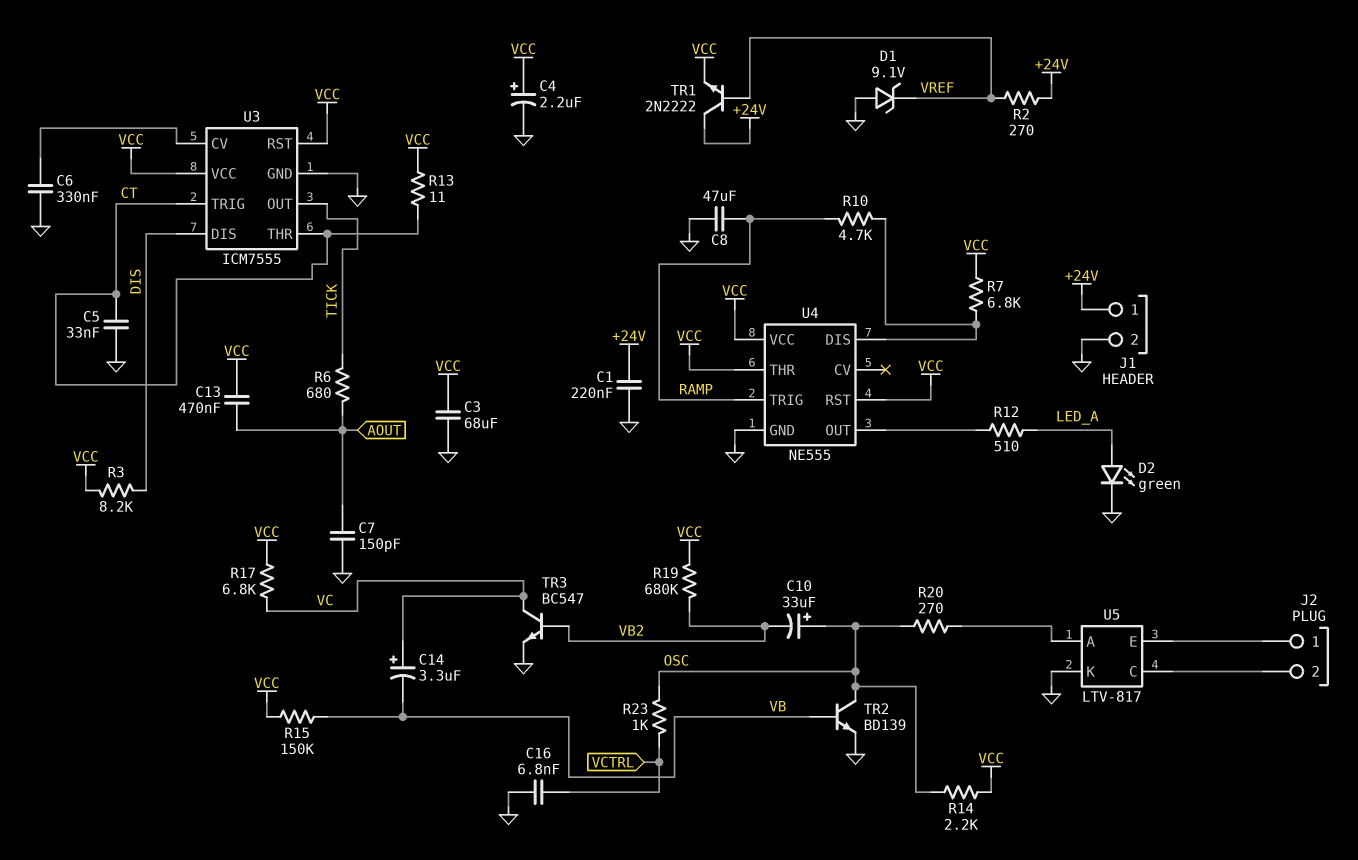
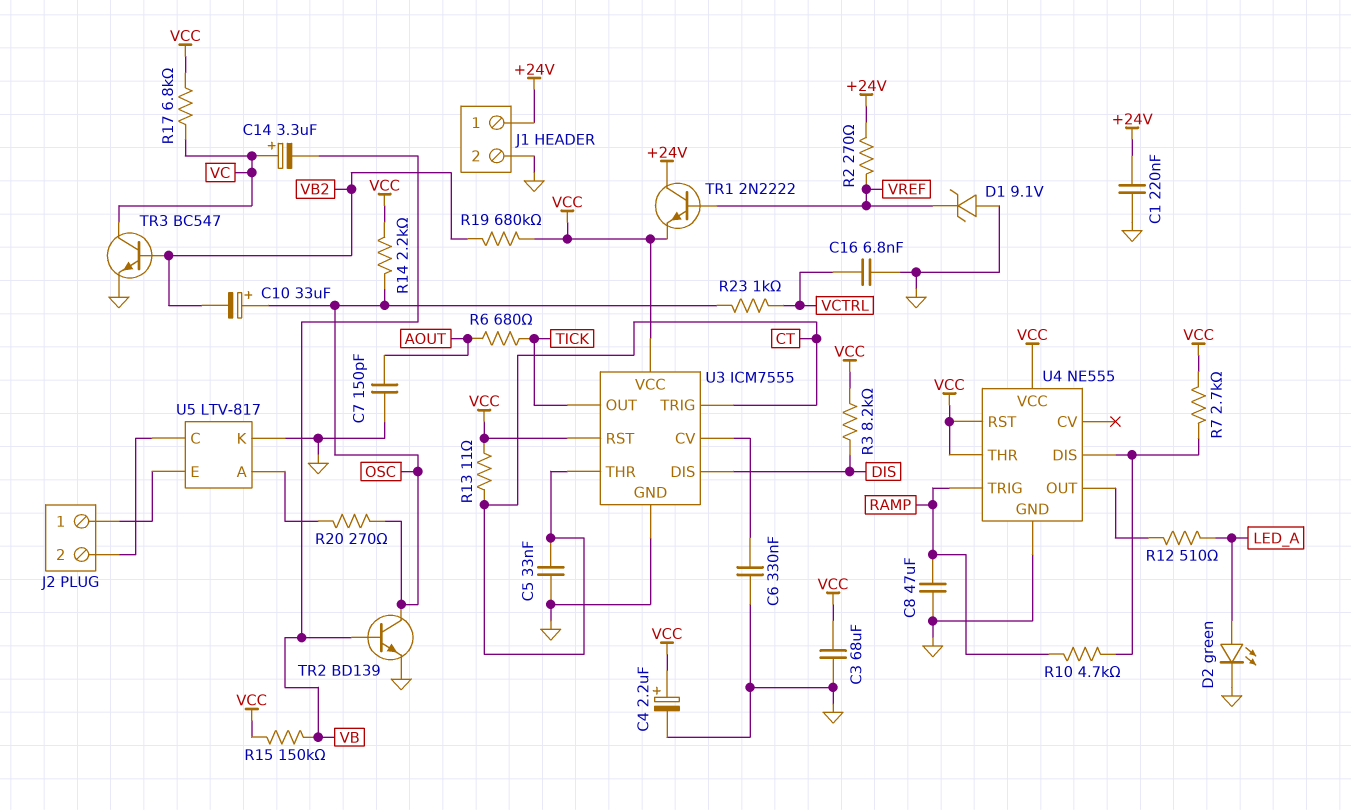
C13: 470nF (AOUT, VCC) -> none
R7: 6.8k (U4/DIS, VCC) -> 2.7k (U4/DIS, VCC)

